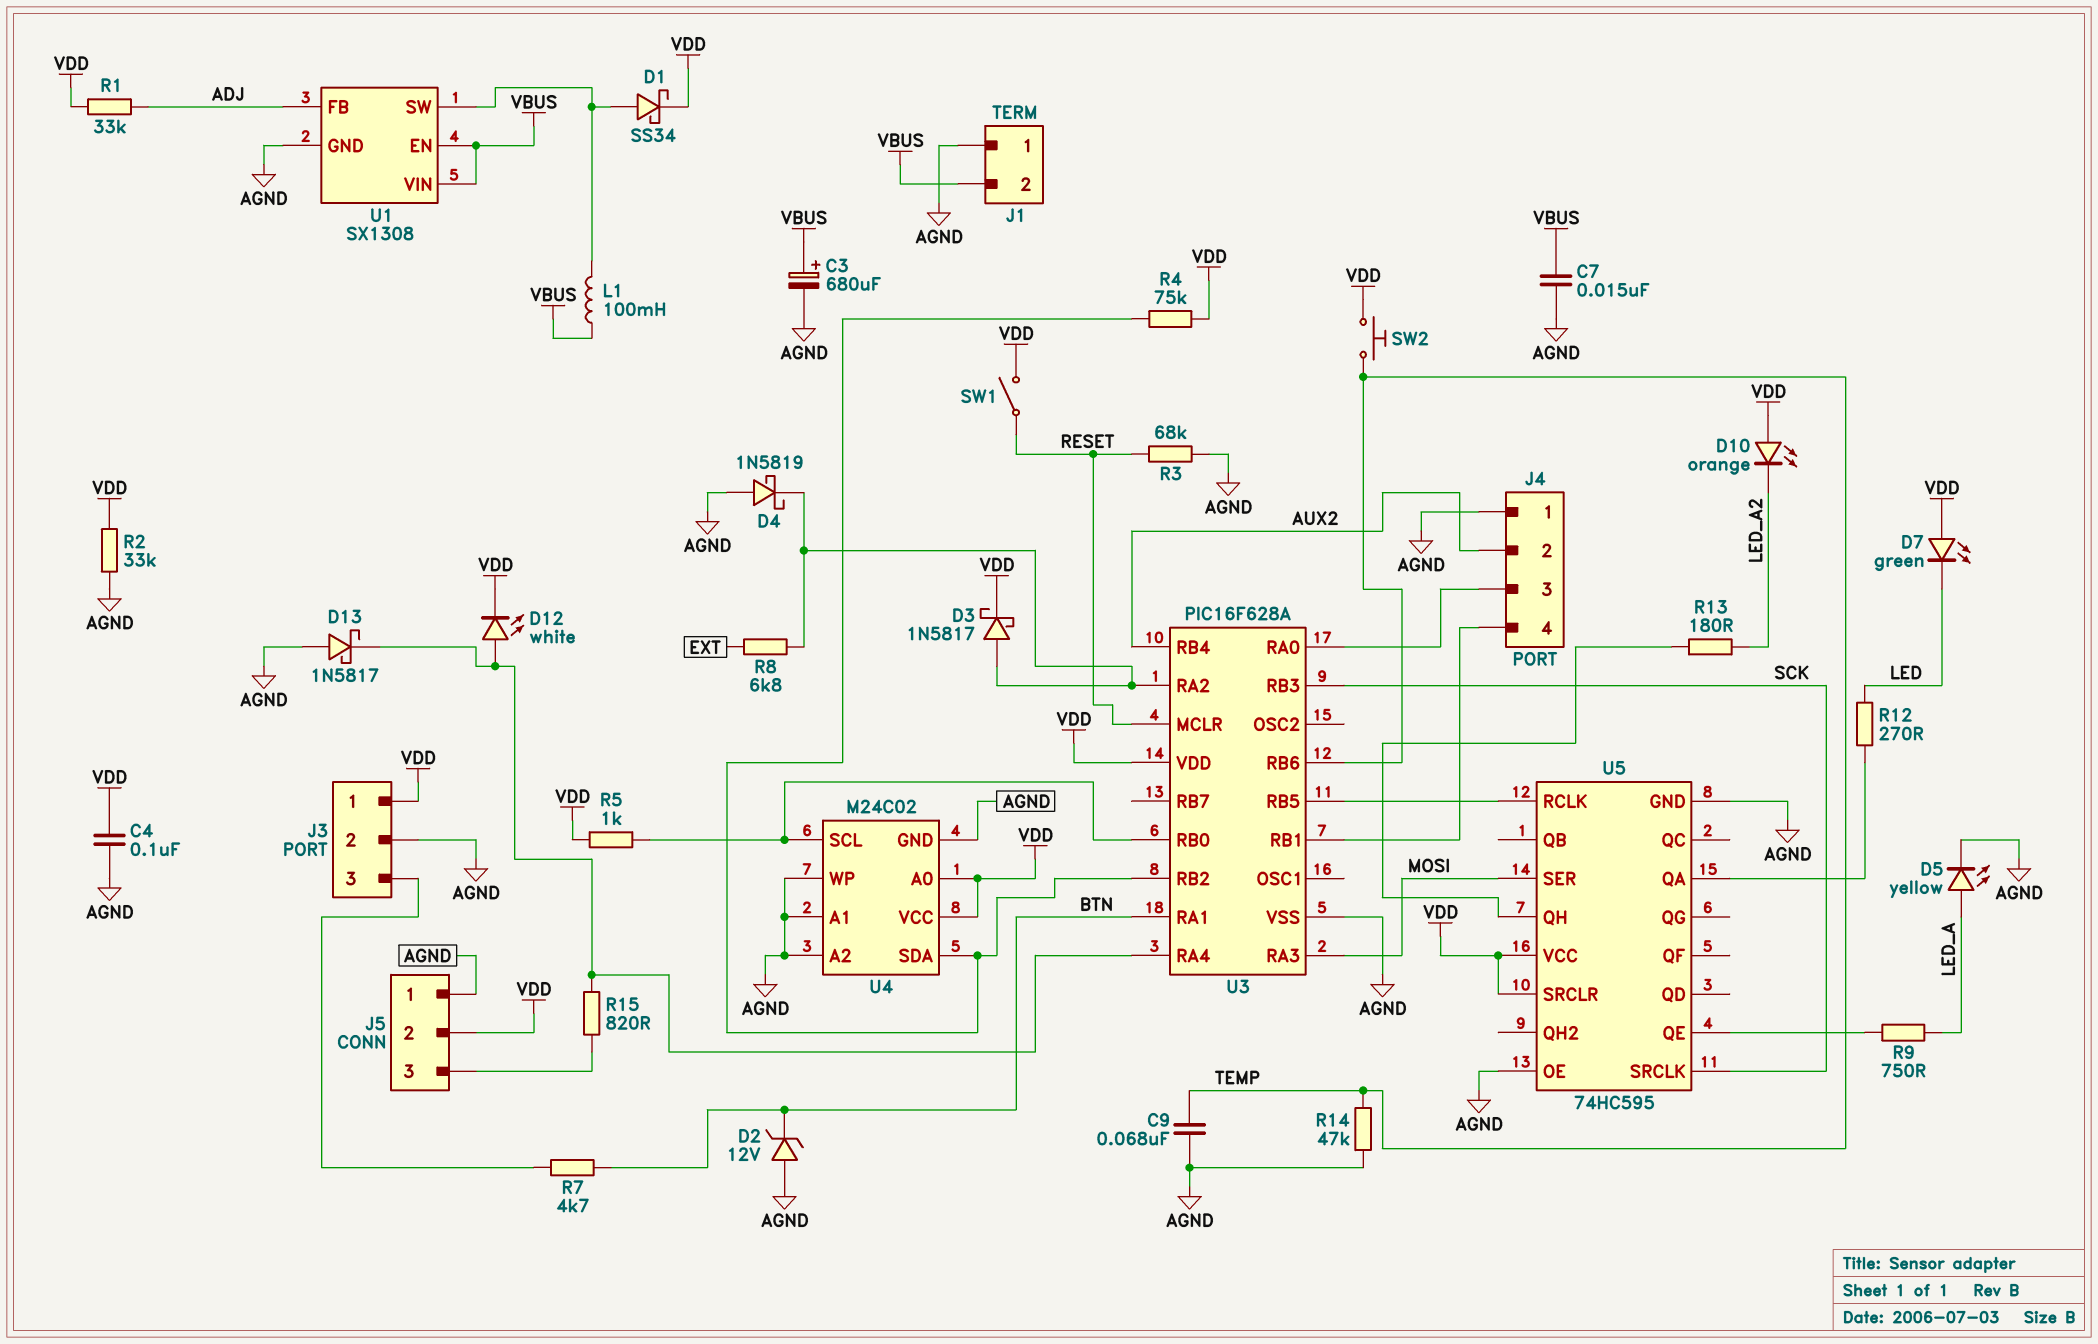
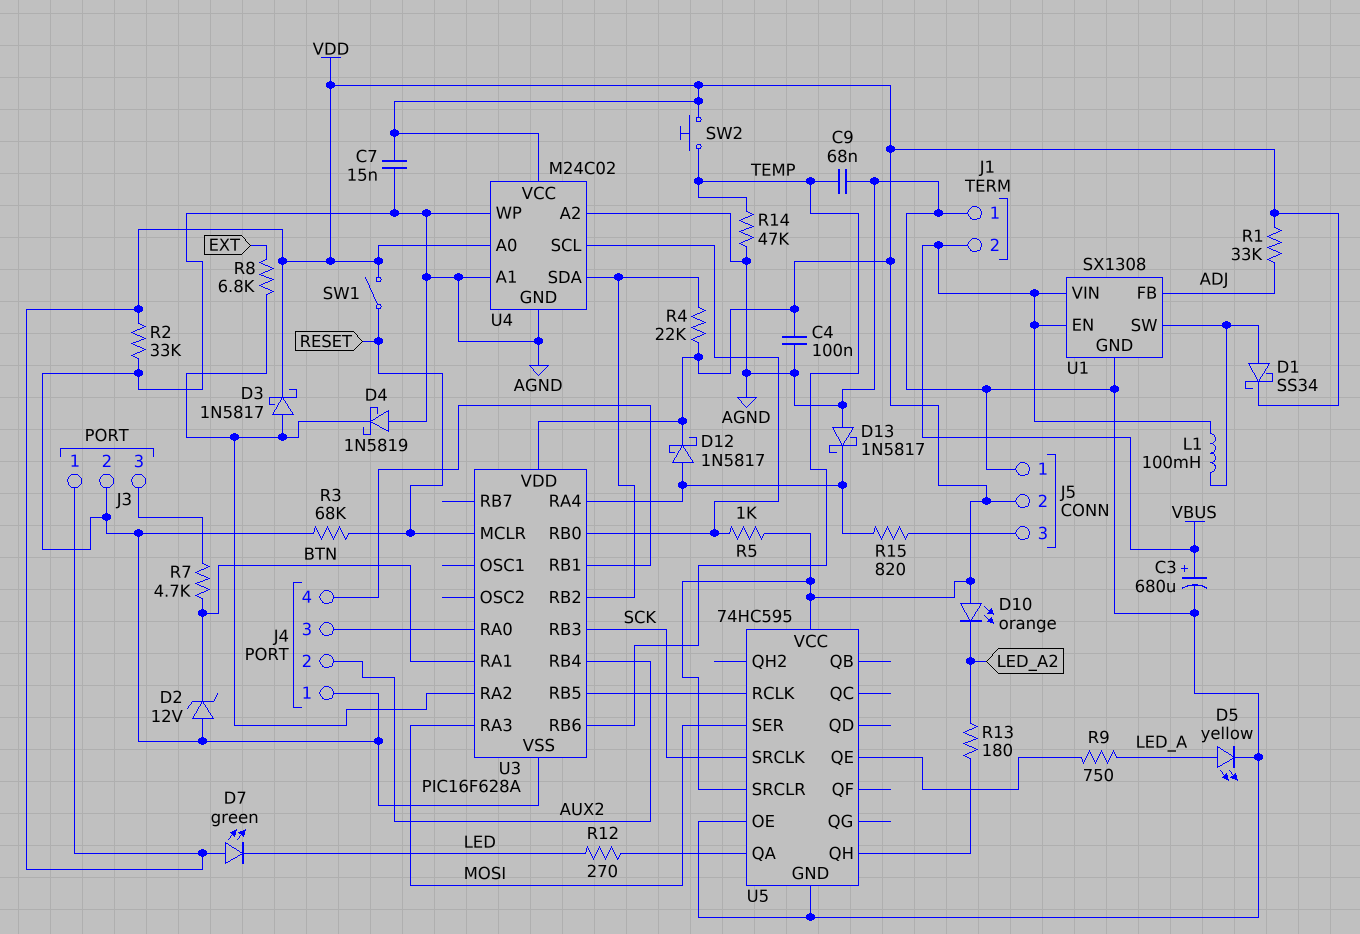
C7: 15nF (AGND, VBUS) -> 15nF (AGND, VDD)
D12: LED white (A U3/RA4, K VDD) -> schottky 1N5817 (A U3/RA4, K VDD)
R4: 75k (U3/RB2, VDD) -> 22k (U3/RB2, VDD)

